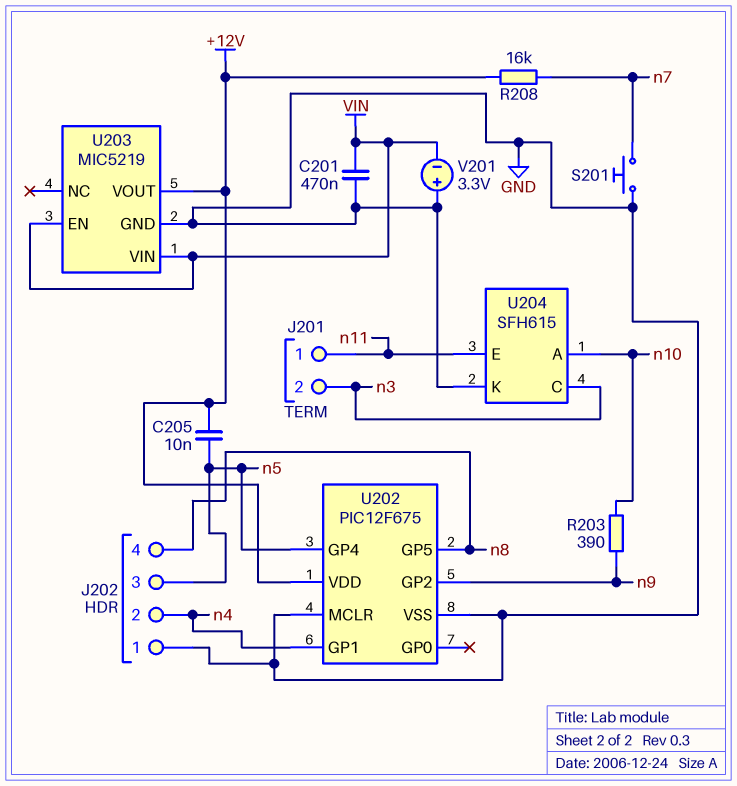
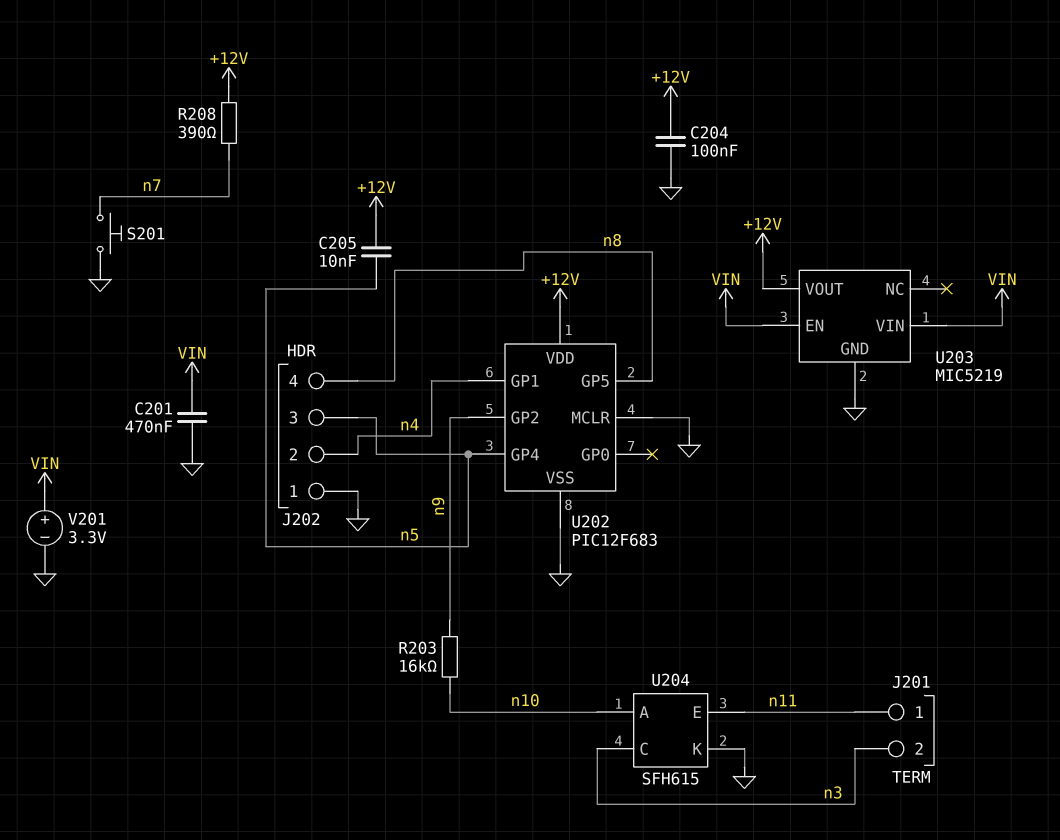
C204: none -> 100nF (+12V, GND)
R203: 390 (n9, n10) -> 16k (n9, n10)
R208: 16k (+12V, n7) -> 390 (+12V, n7)
U202: PIC12F675 -> PIC12F683
V201: 3.3V (plus GND, minus VIN) -> 3.3V (plus VIN, minus GND)

